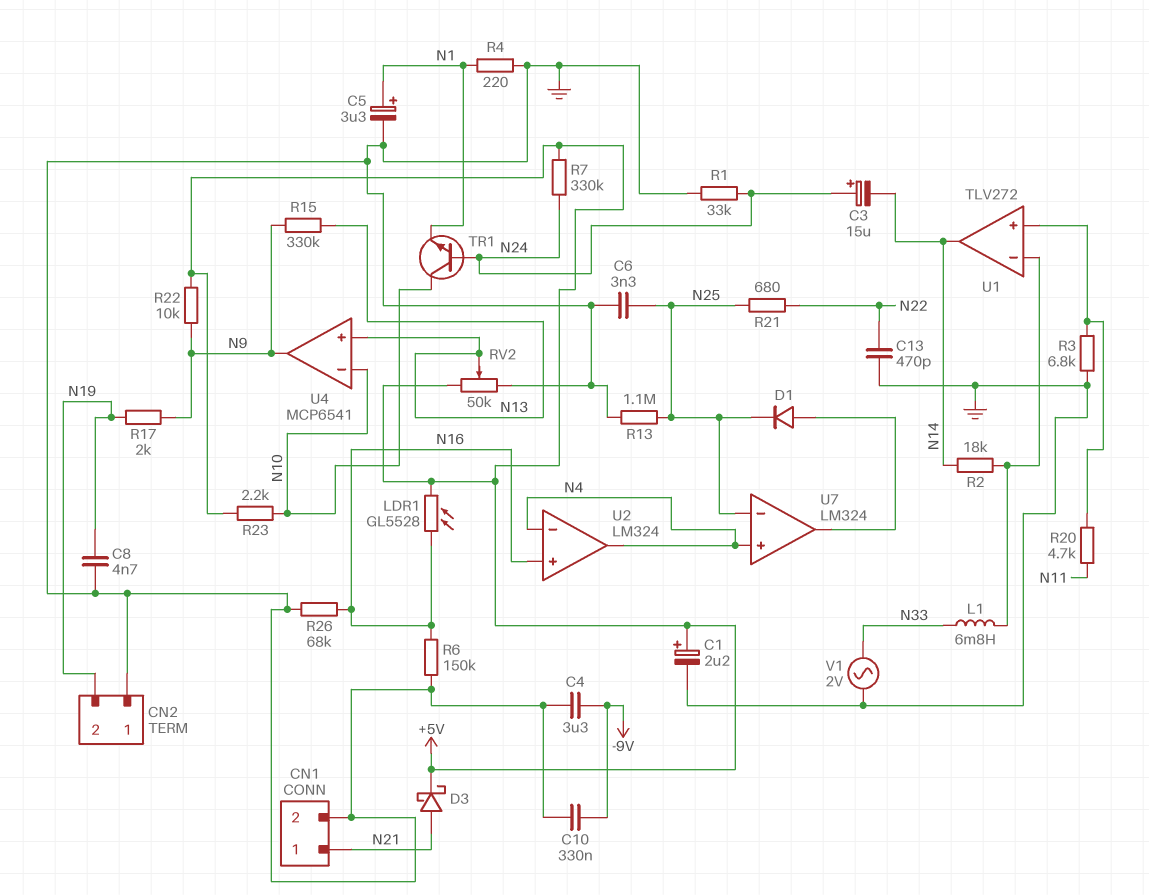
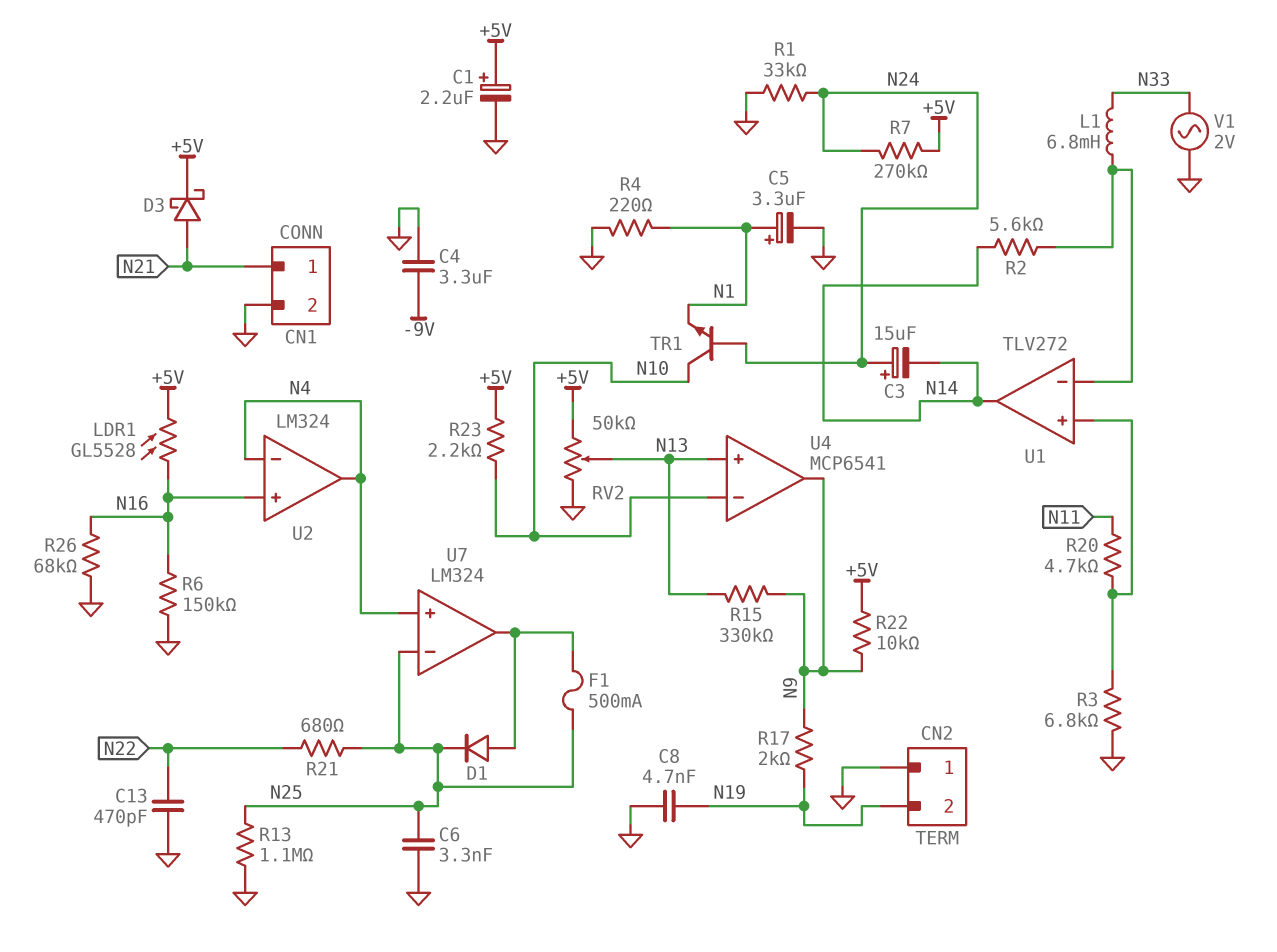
C10: 330nF (-9V, GND) -> none
F1: none -> 500mA (N25, U7/out)
R2: 18k (N14, U1/in-) -> 5.6k (N14, U1/in-)
R7: 330k (+5V, N24) -> 270k (+5V, N24)

